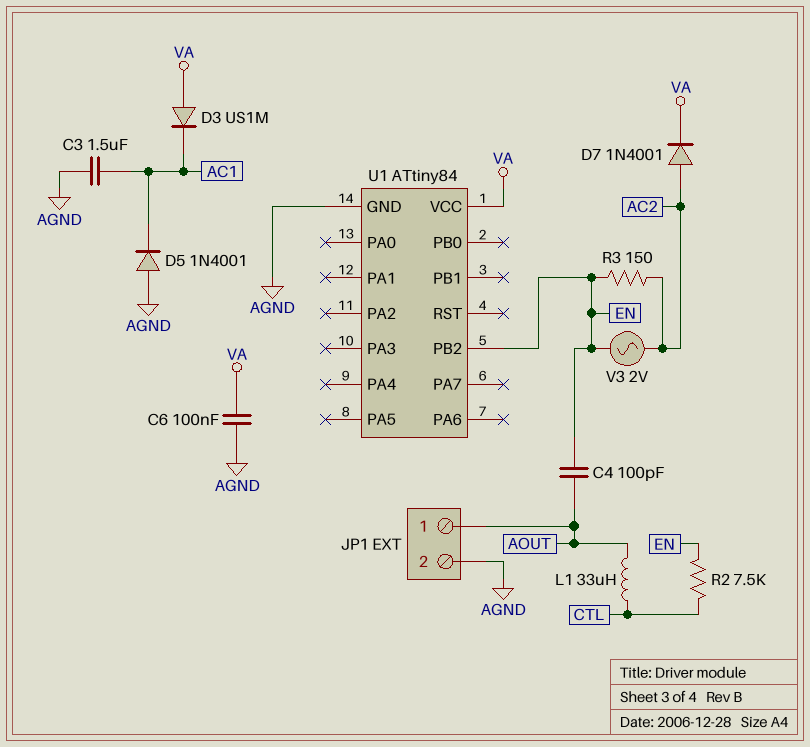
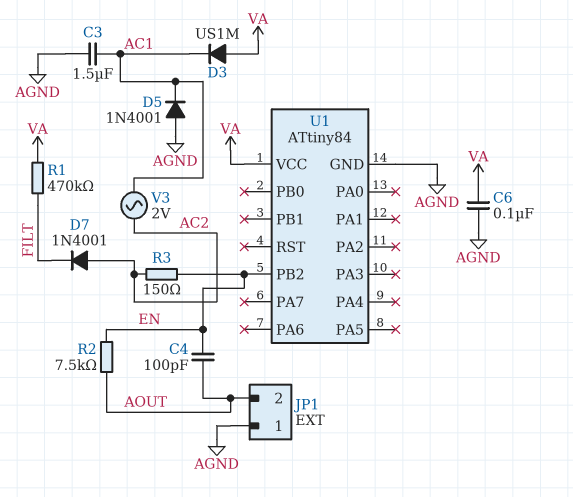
D7: diode 1N4001 (A AC2, K VA) -> diode 1N4001 (A AC2, K FILT)
JP1 pin 1: AOUT -> AGND
JP1 pin 2: AGND -> AOUT
L1: 33uH (AOUT, CTL) -> none
R1: none -> 470k (FILT, VA)
R2: 7.5k (CTL, EN) -> 7.5k (AOUT, EN)
V3: AC 2V (AC2, EN) -> AC 2V (AC1, AC2)

